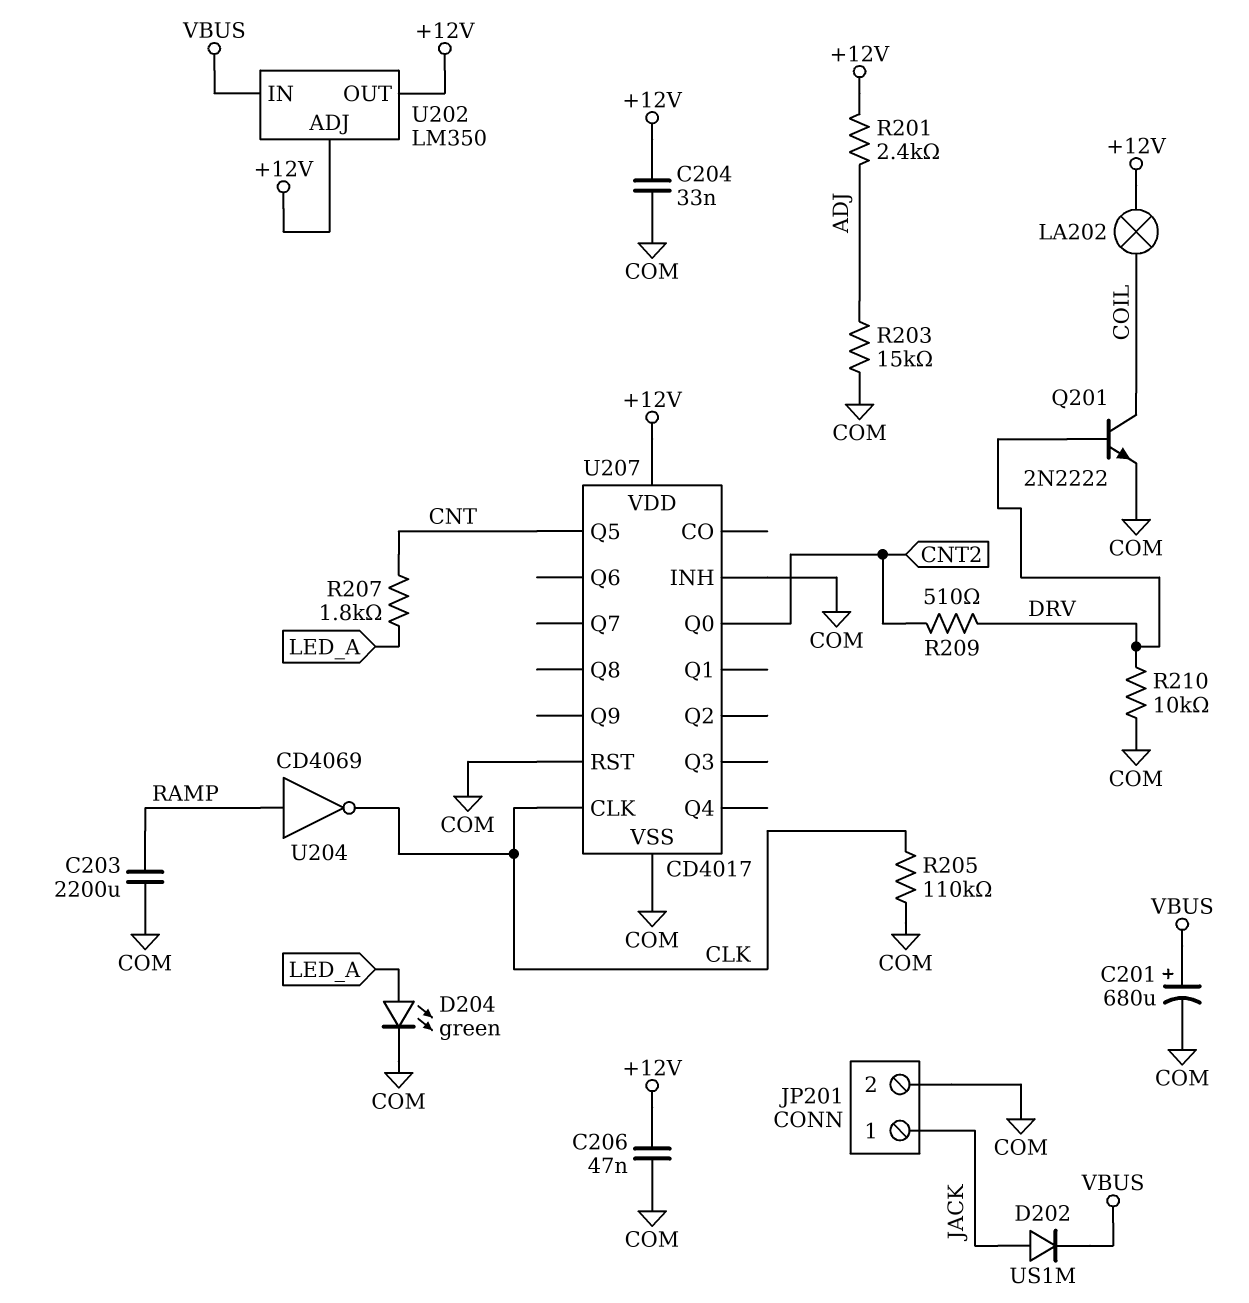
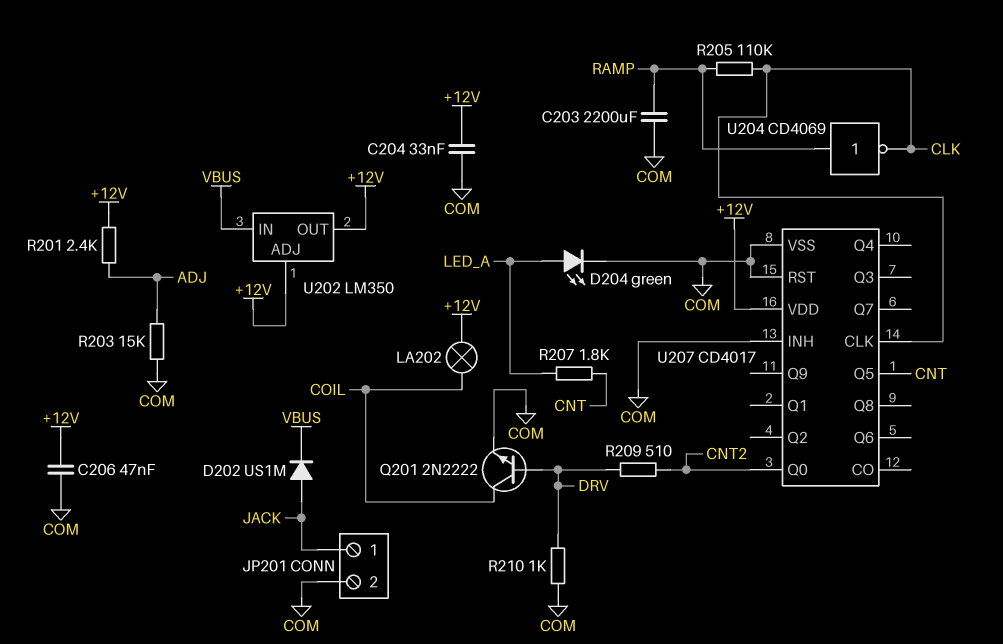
C201: 680uF (plus VBUS, minus COM) -> none
R205: 110k (CLK, COM) -> 110k (CLK, RAMP)
R210: 10k (COM, DRV) -> 1k (COM, DRV)

